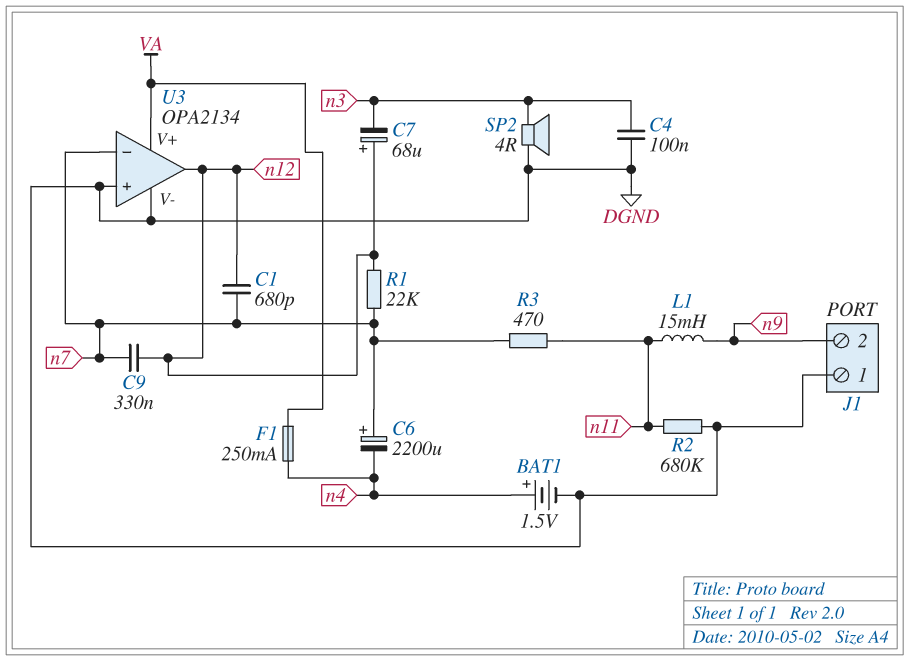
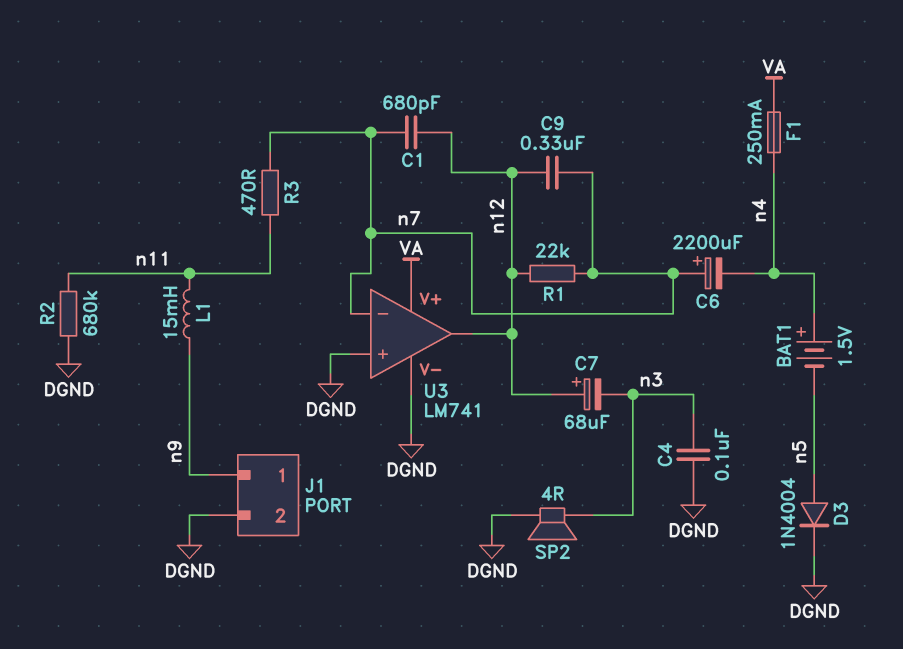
BAT1: 1.5V (plus n4, minus DGND) -> 1.5V (plus n4, minus n5)
D3: none -> diode 1N4004 (A n5, K DGND)
J1 pin 1: DGND -> n9
J1 pin 2: n9 -> DGND
U3: OPA2134 -> LM741

